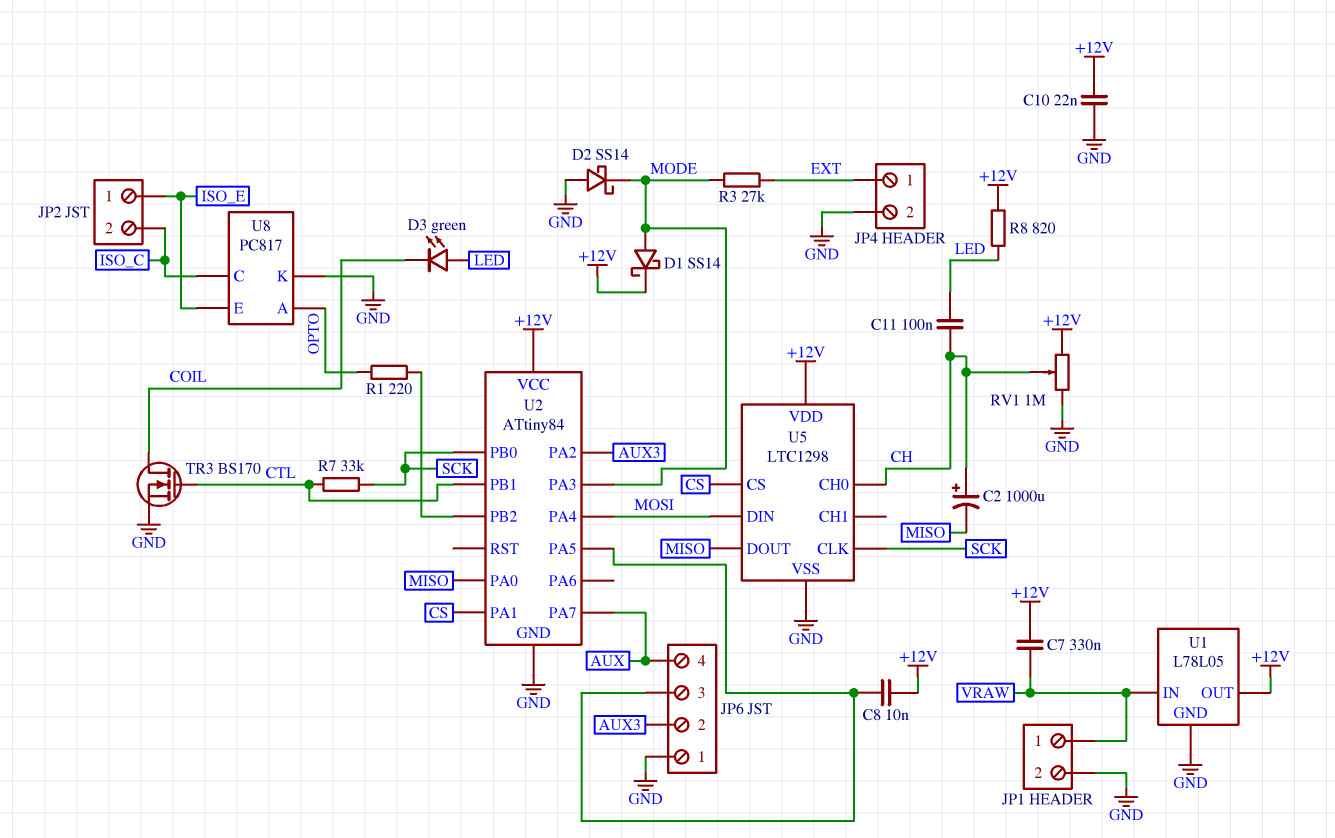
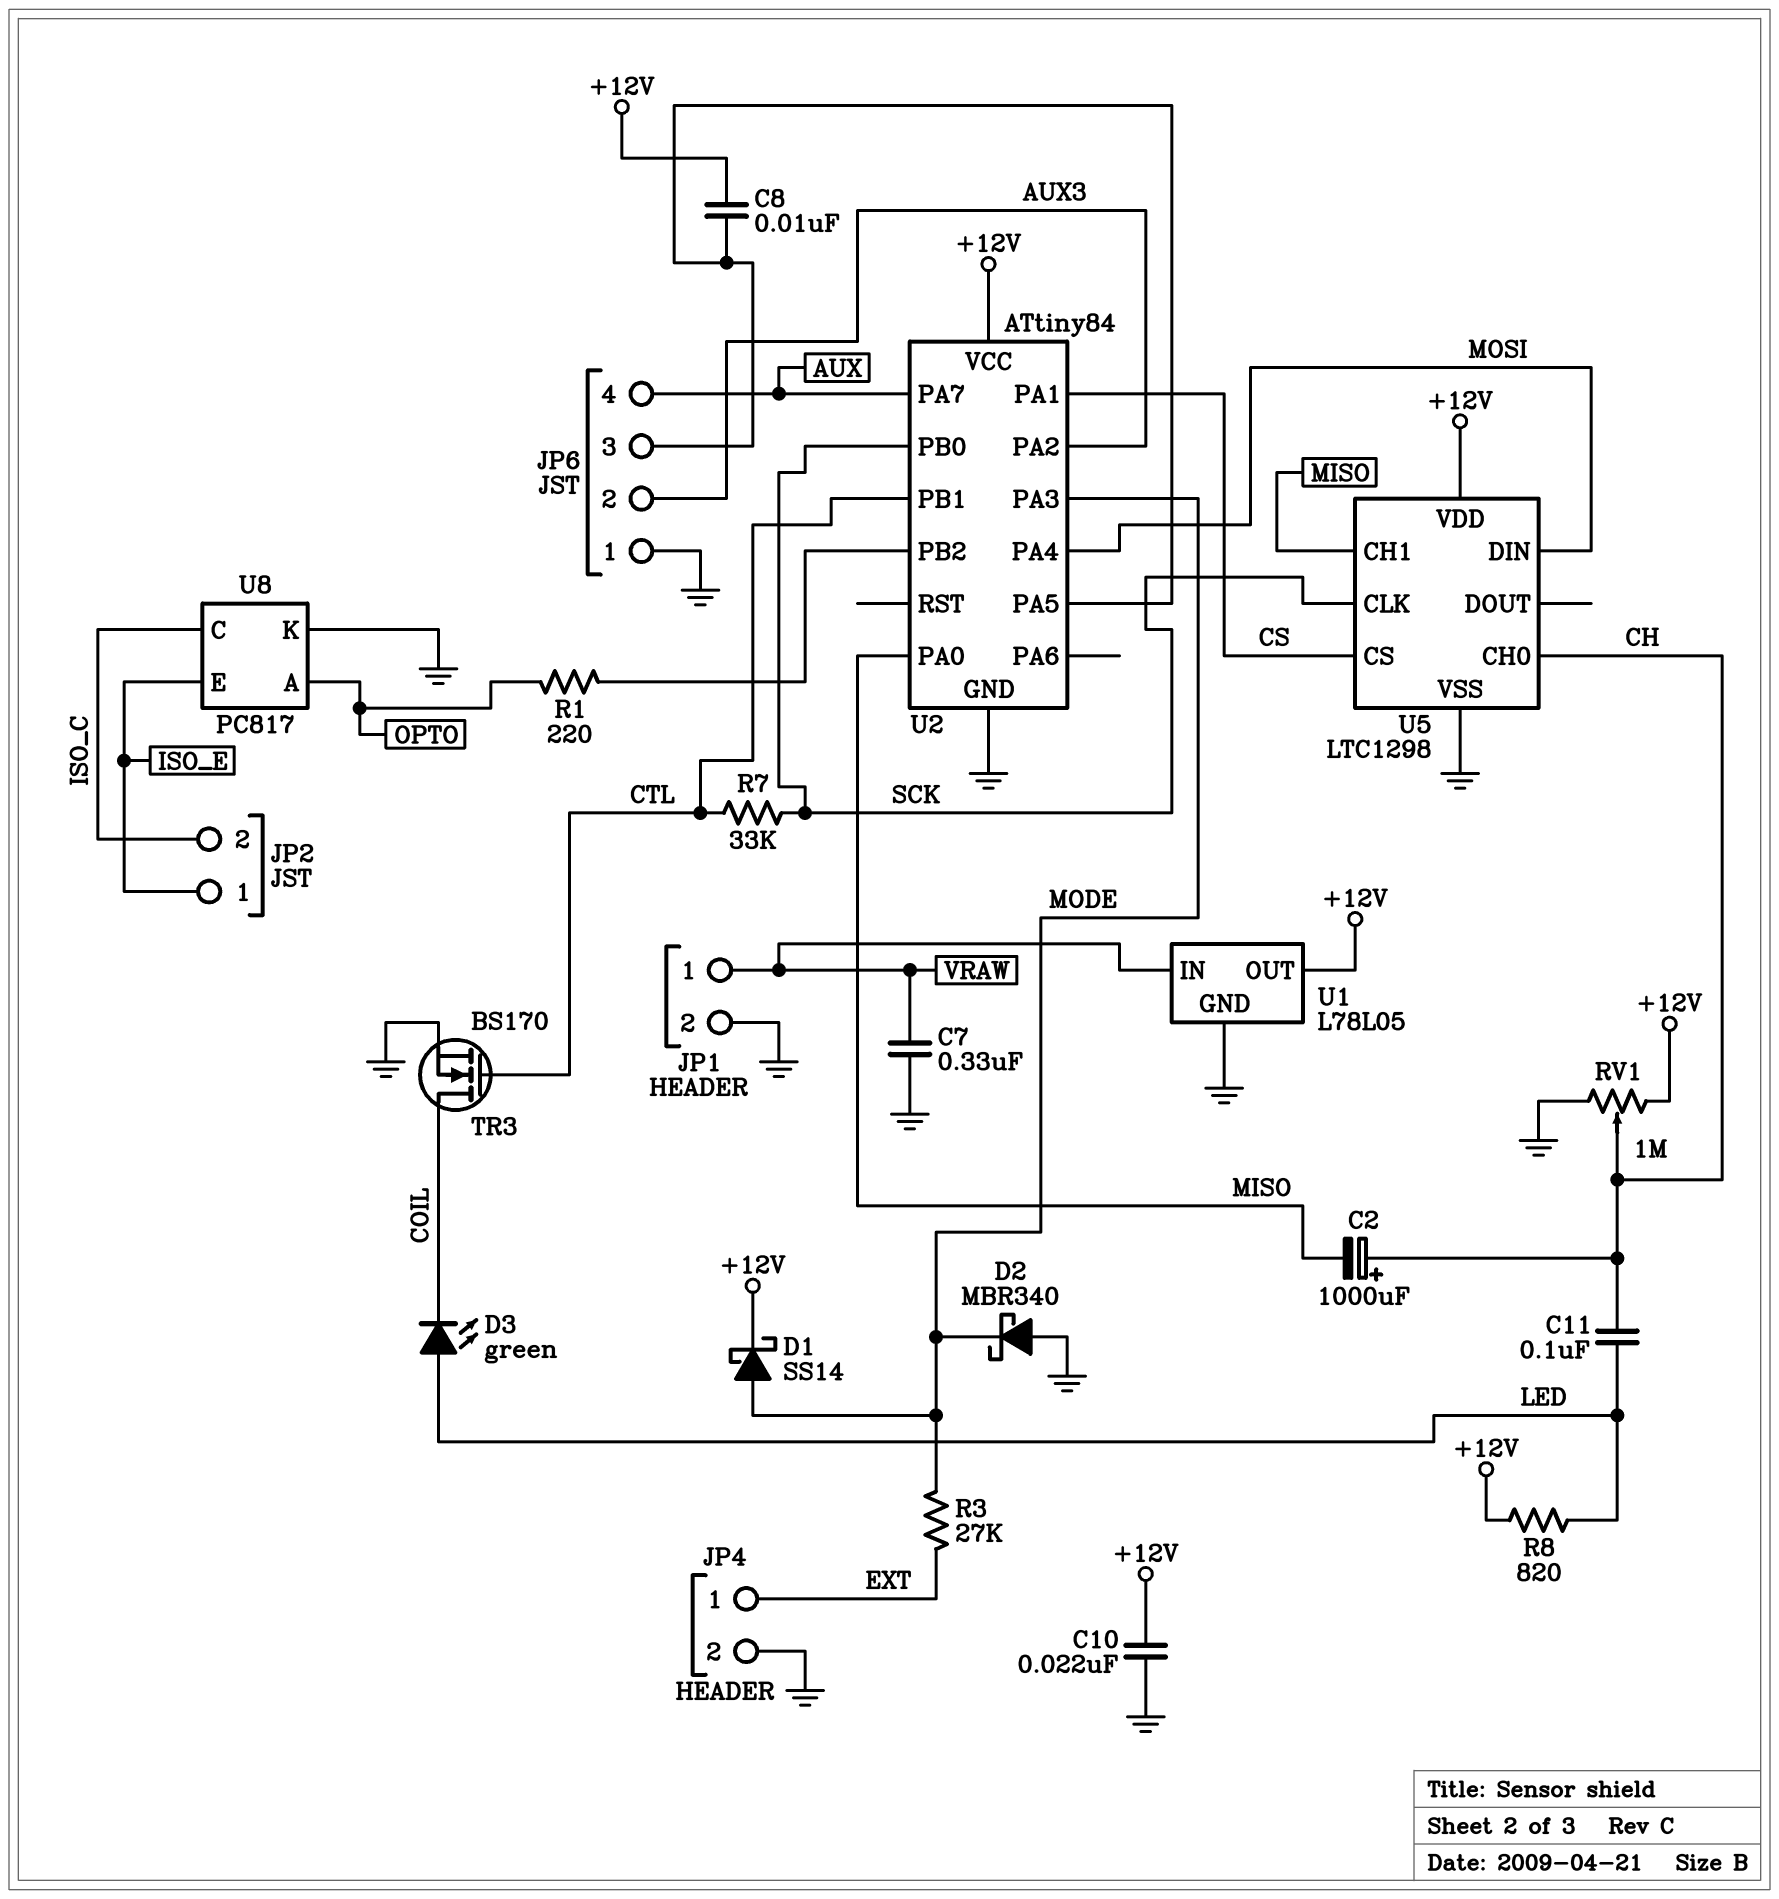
C7: 330nF (+12V, VRAW) -> 330nF (GND, VRAW)
D2: schottky SS14 (A GND, K MODE) -> schottky MBR340 (A GND, K MODE)
U5 pin CH1: none -> MISO
U5 pin DOUT: MISO -> none

